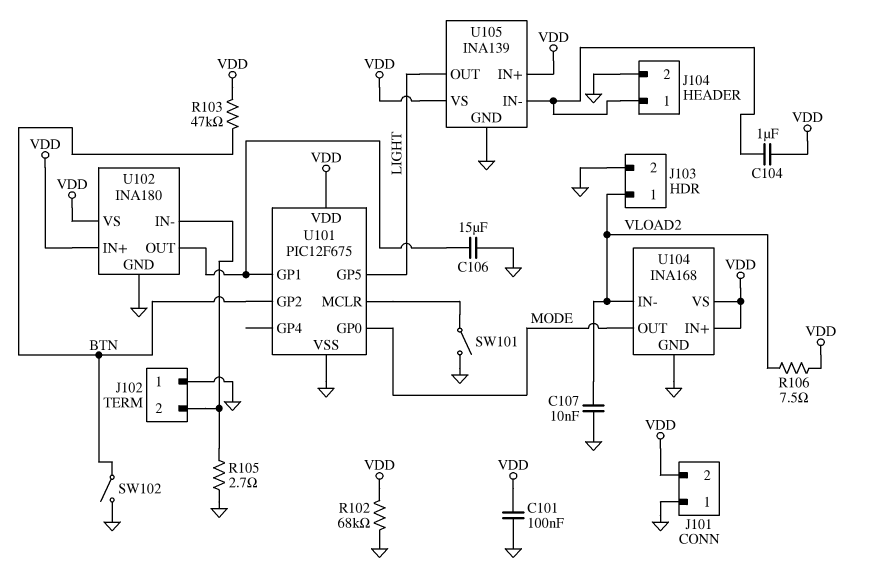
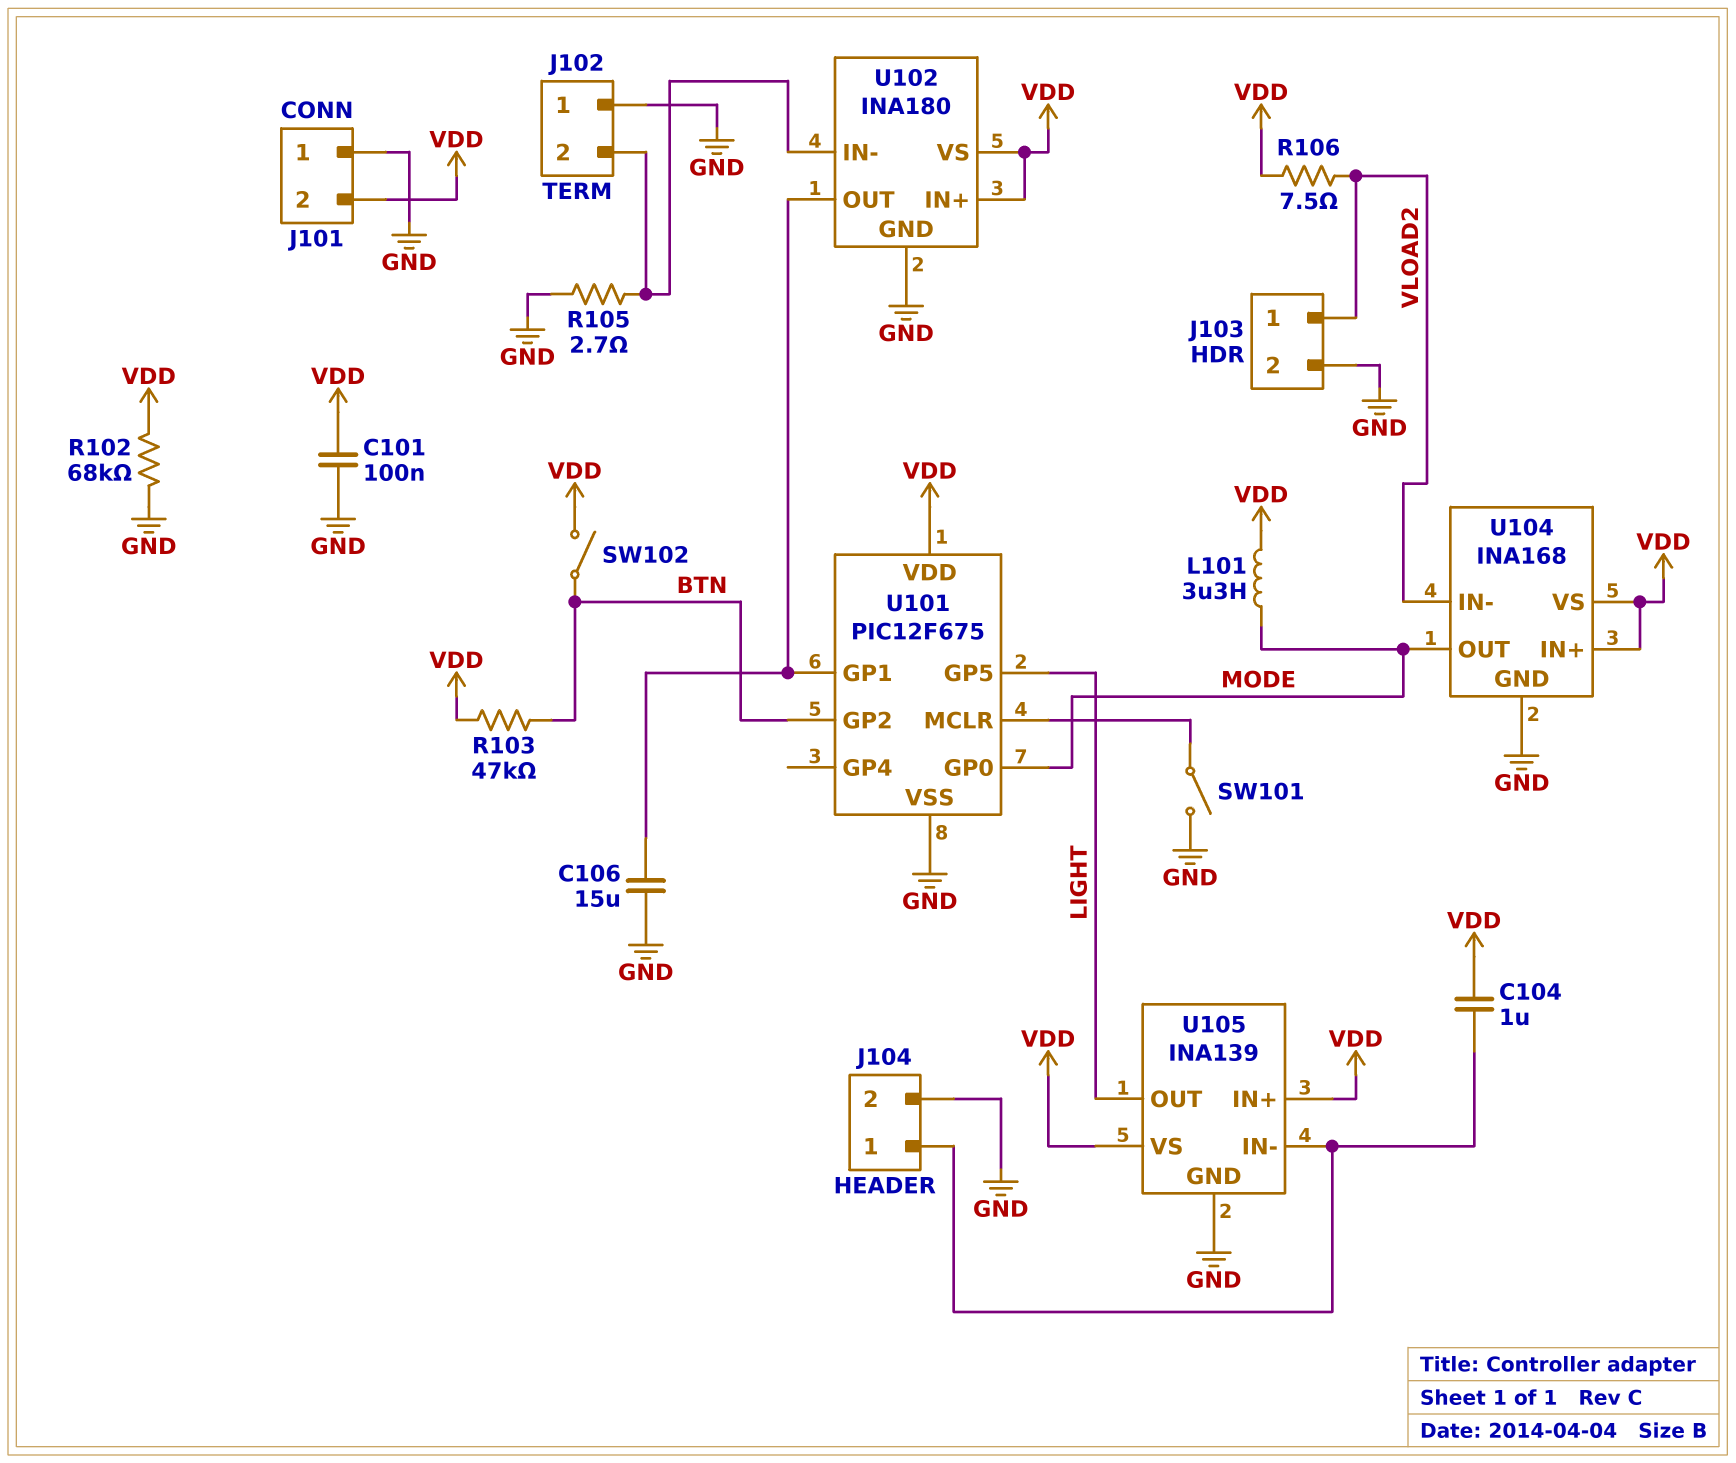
C107: 10nF (GND, VLOAD2) -> none
L101: none -> 3.3uH (MODE, VDD)
SW102: switch (BTN, GND) -> switch (BTN, VDD)

